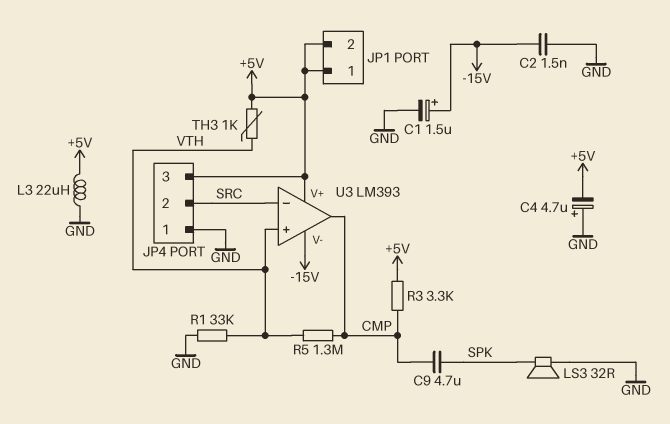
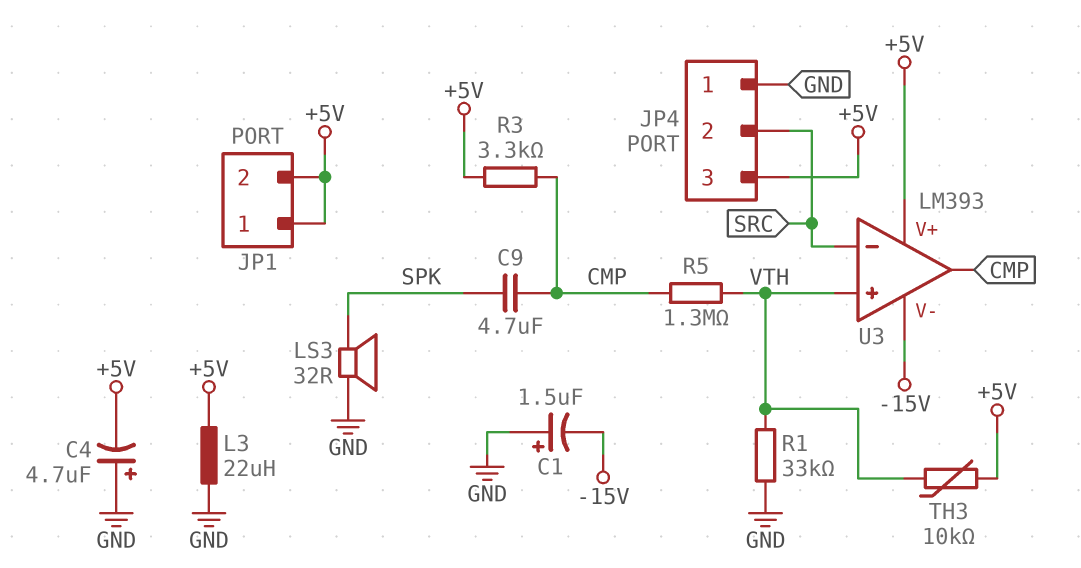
C1: 1.5uF (plus -15V, minus GND) -> 1.5uF (plus GND, minus -15V)
C2: 1.5nF (-15V, GND) -> none
TH3: 1k (+5V, VTH) -> 10k (+5V, VTH)

